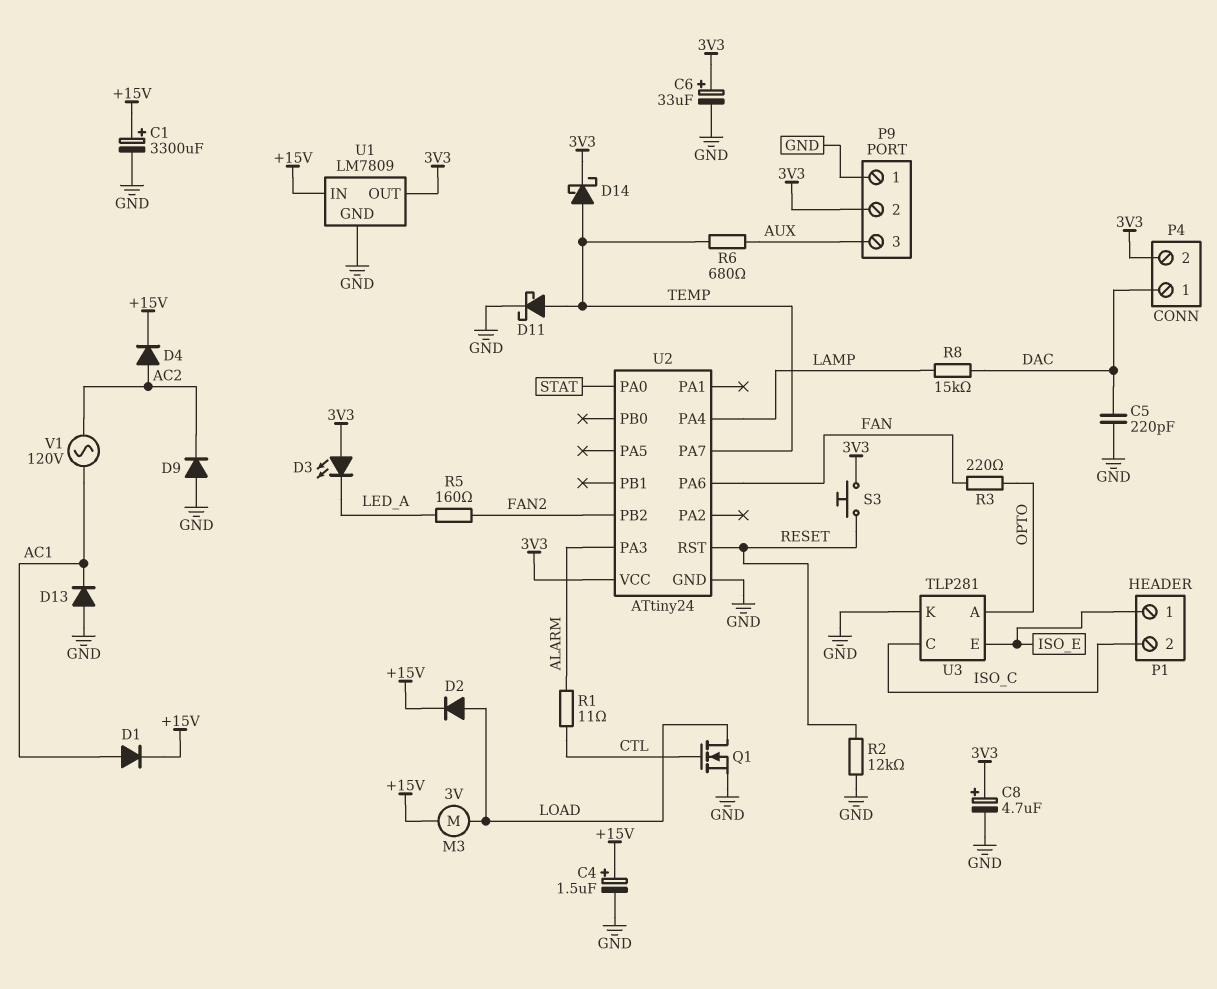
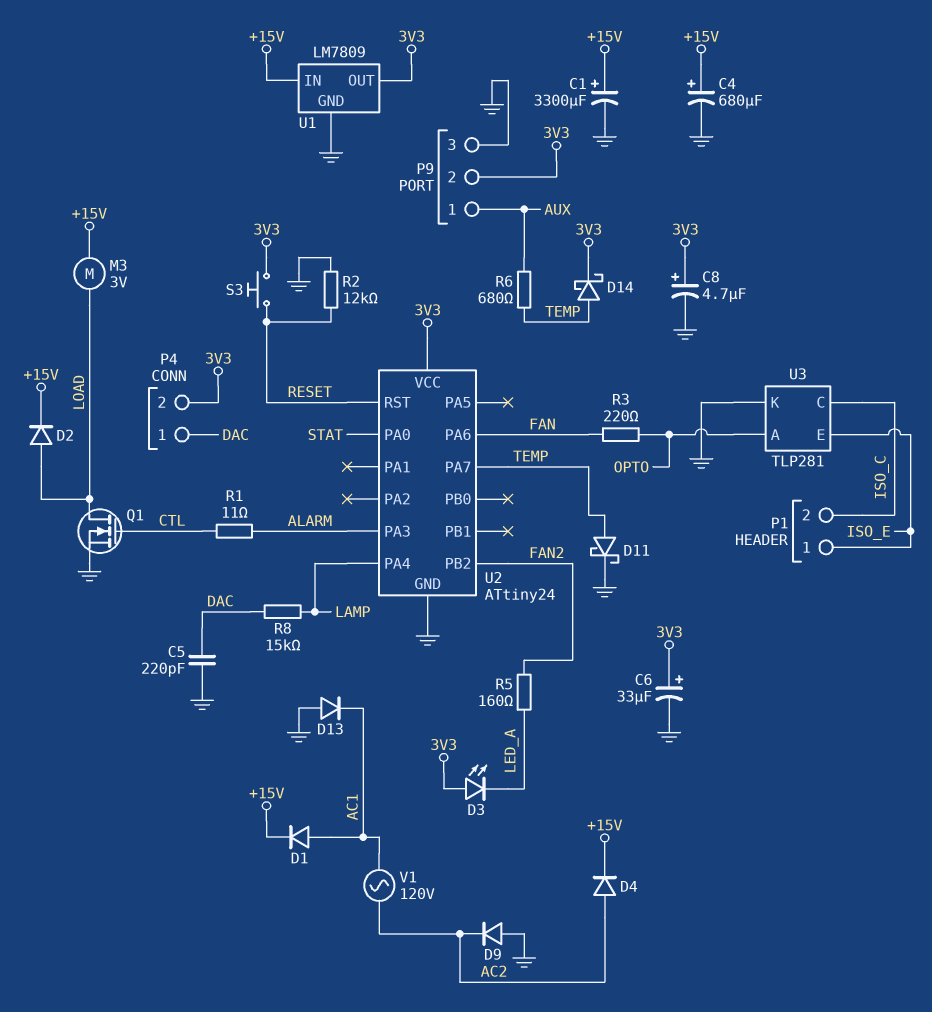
C4: 1.5uF (plus +15V, minus GND) -> 680uF (plus +15V, minus GND)
P9 pin 1: GND -> AUX
P9 pin 3: AUX -> GND

